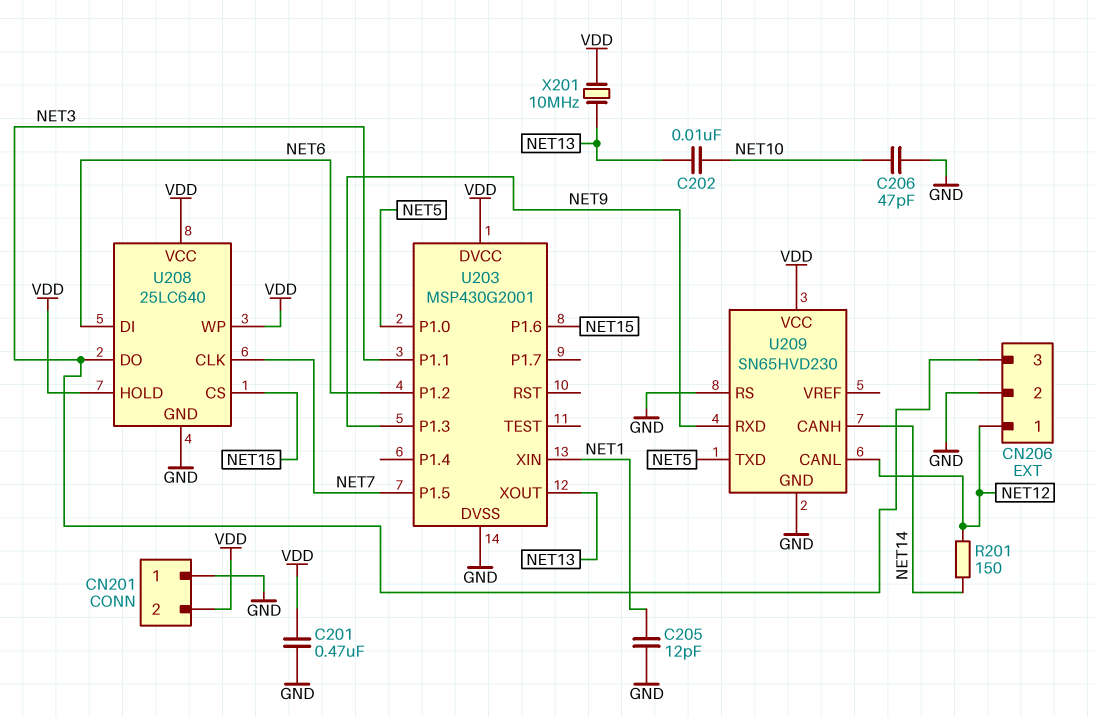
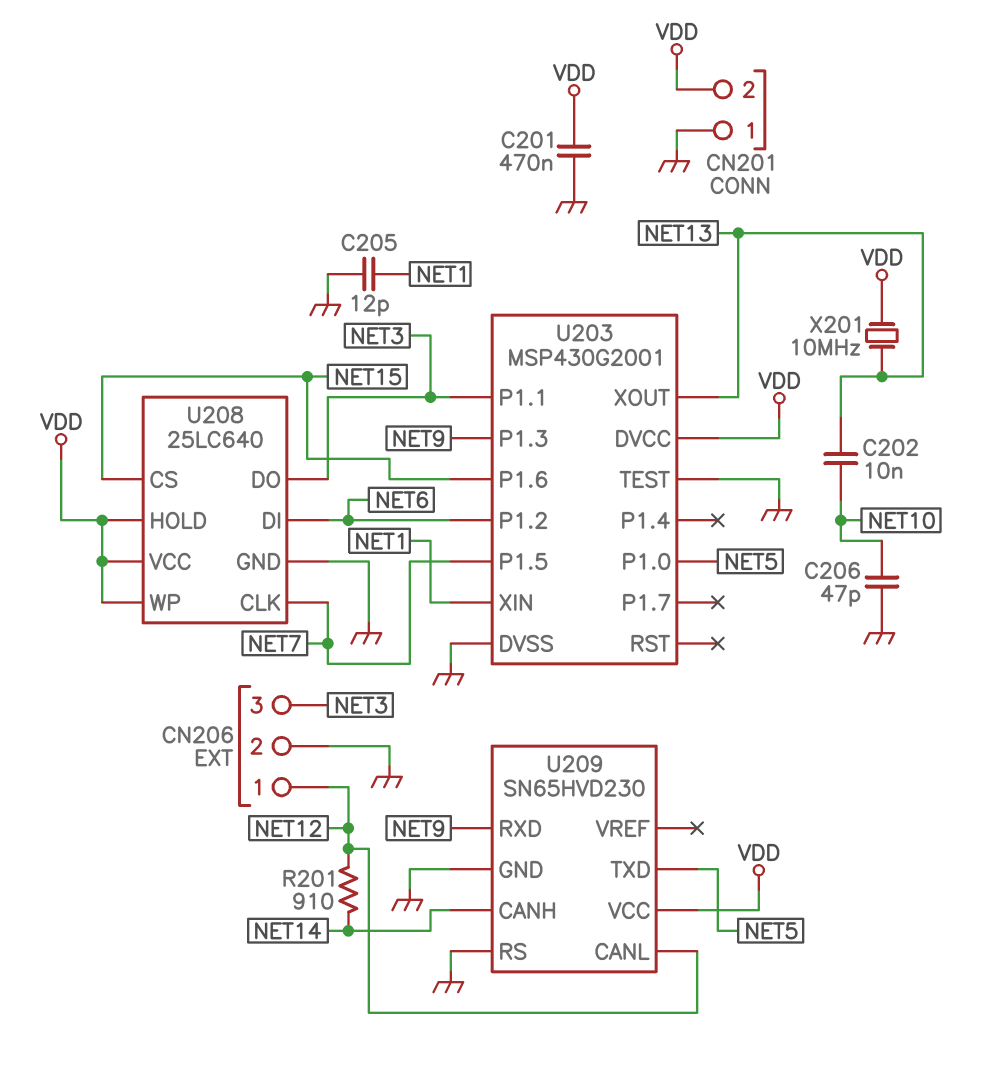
R201: 150 (NET12, NET14) -> 910 (NET12, NET14)
U203 pin TEST: none -> GND

